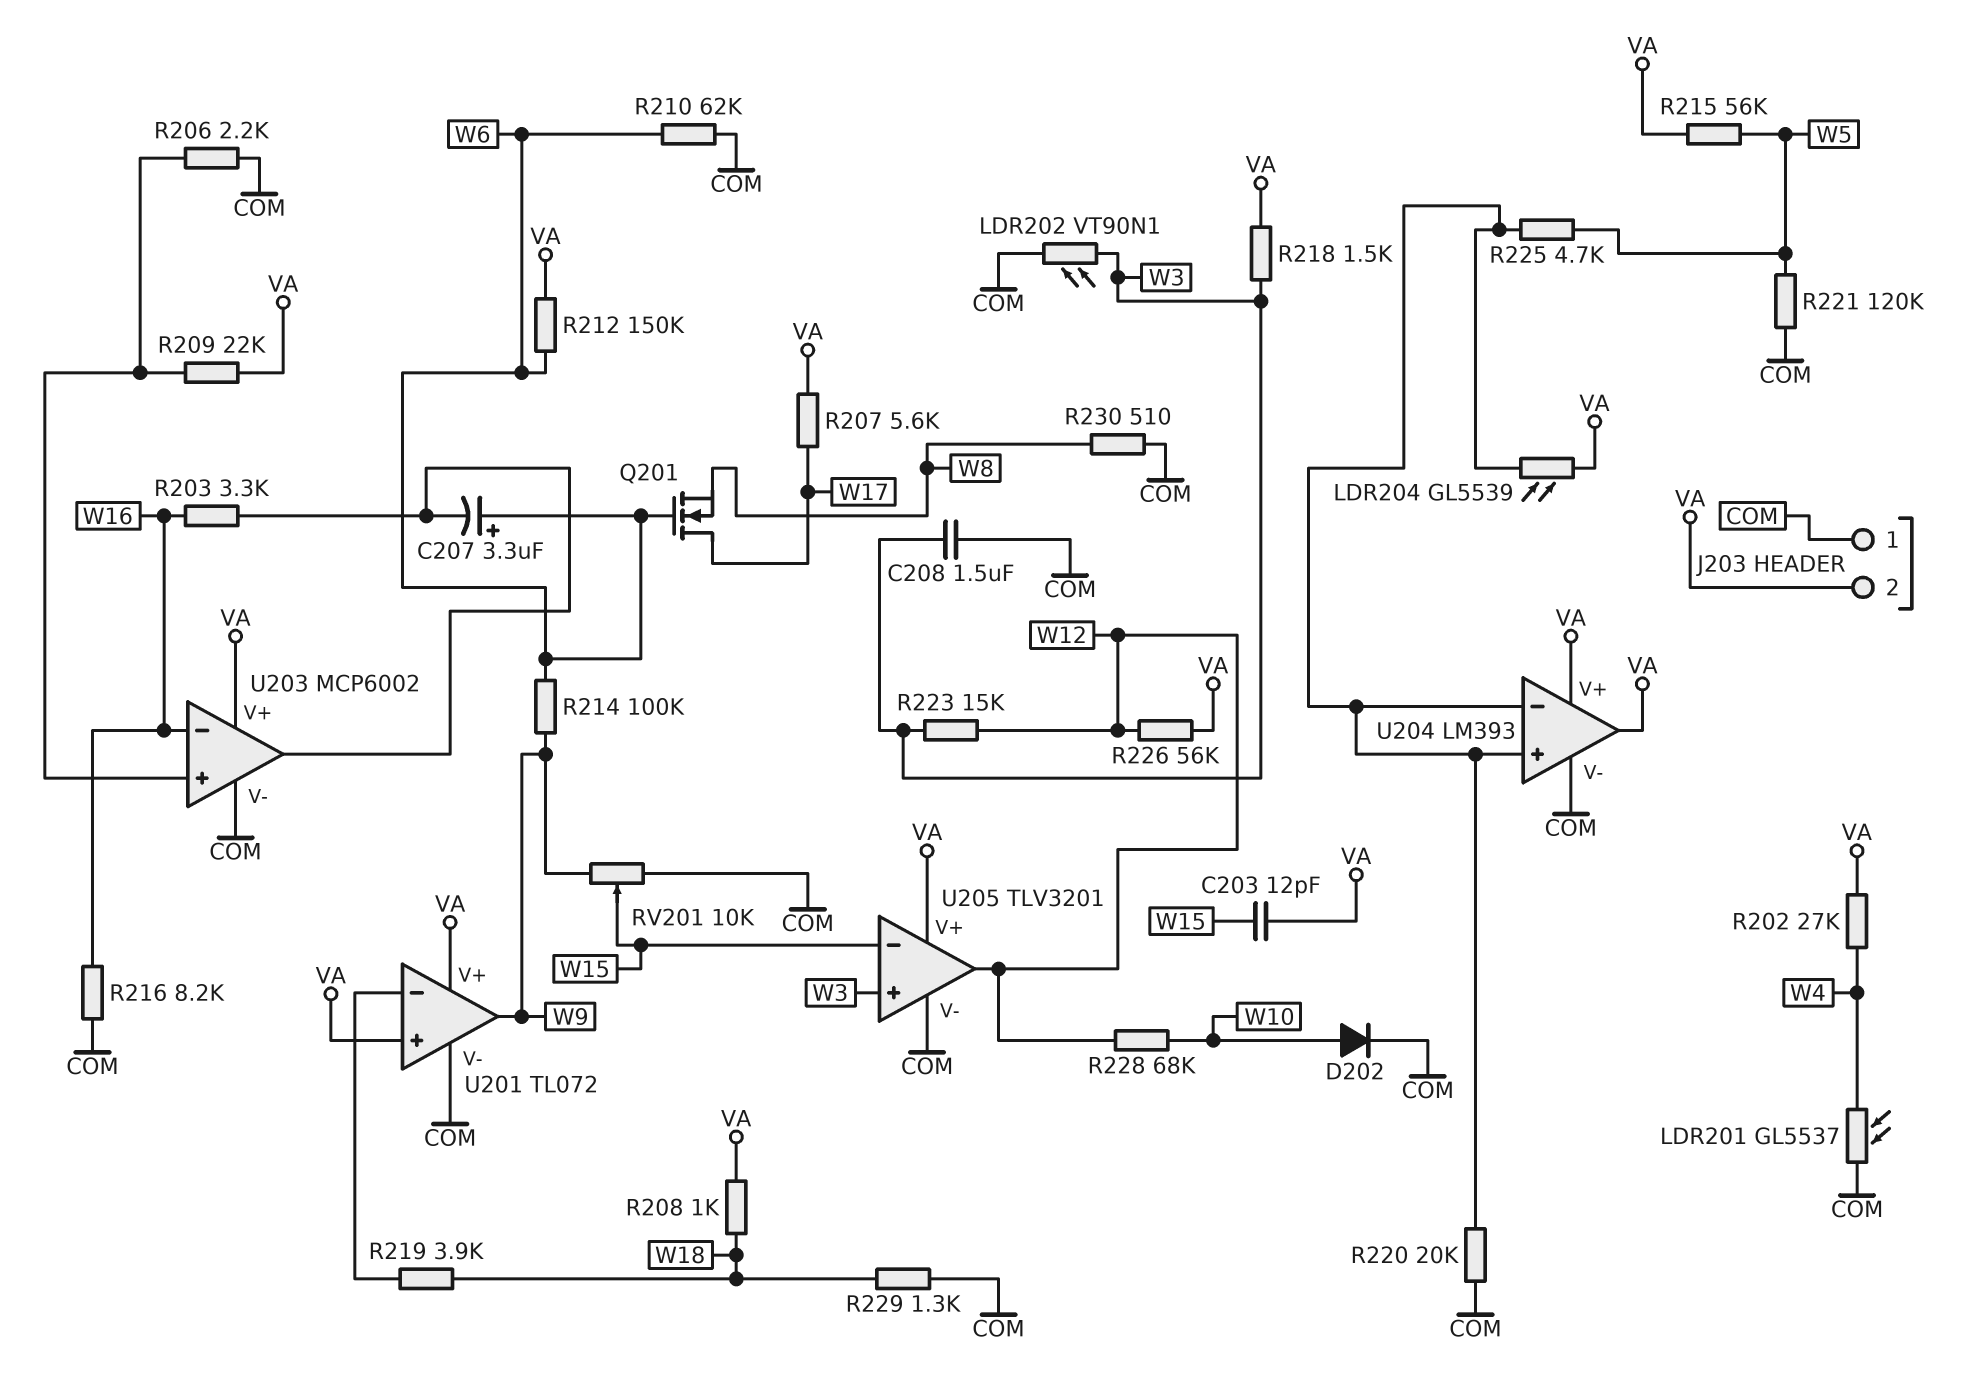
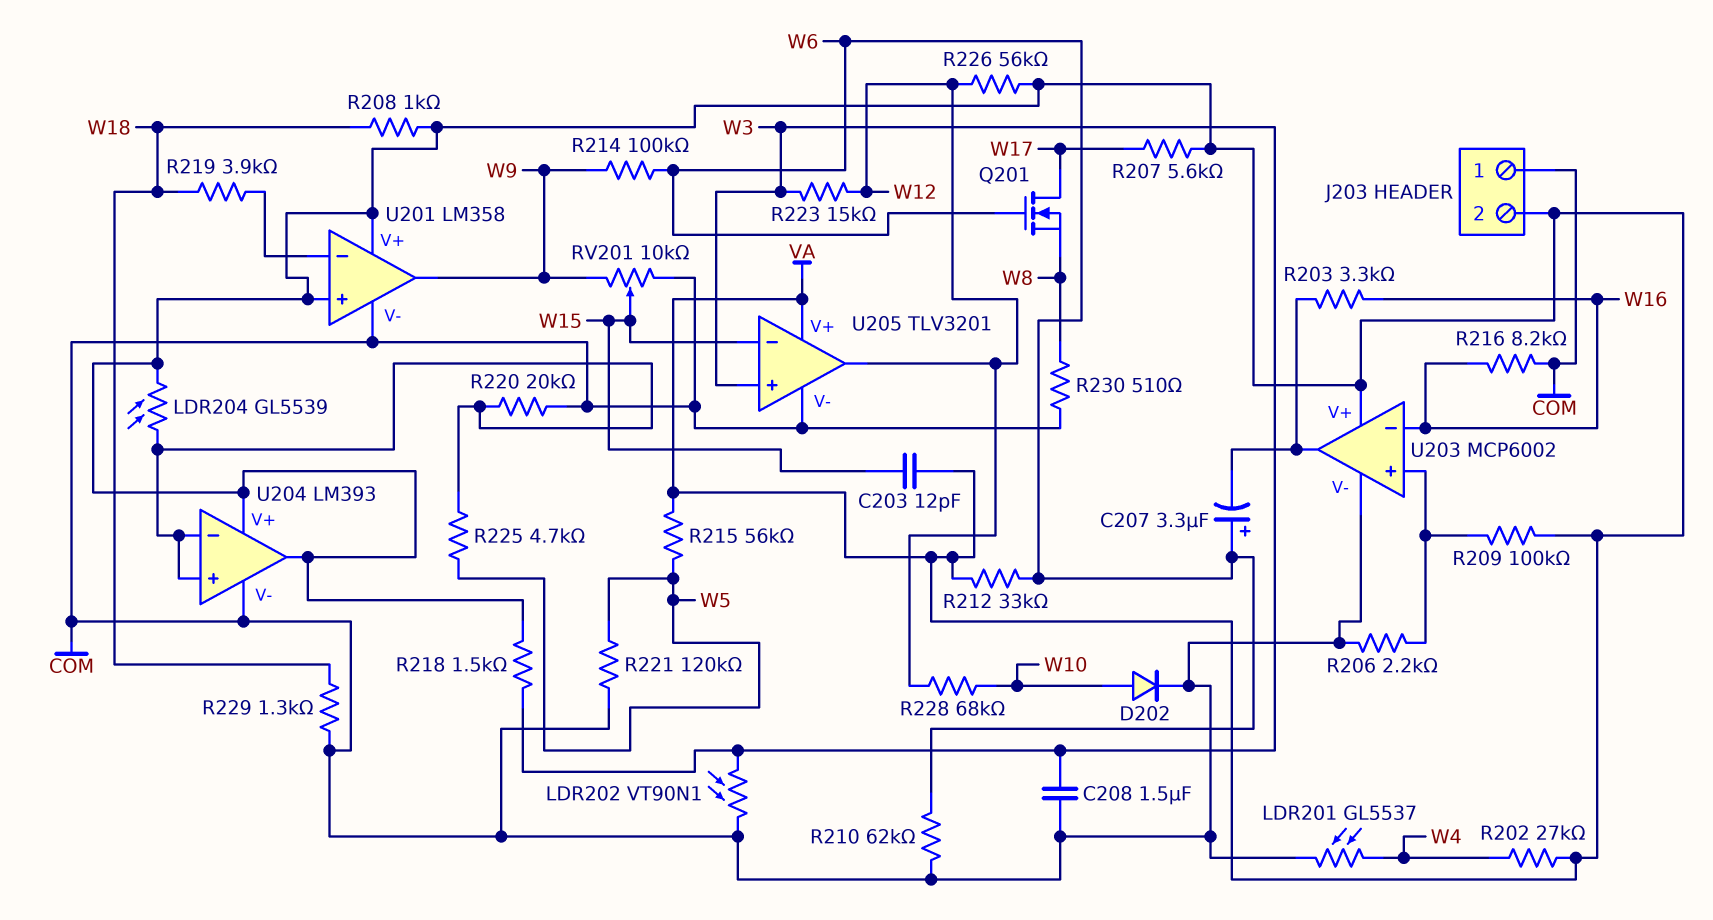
R209: 22k (U203/in+, VA) -> 100k (U203/in+, VA)
R212: 150k (VA, W6) -> 33k (VA, W6)
U201: TL072 -> LM358

